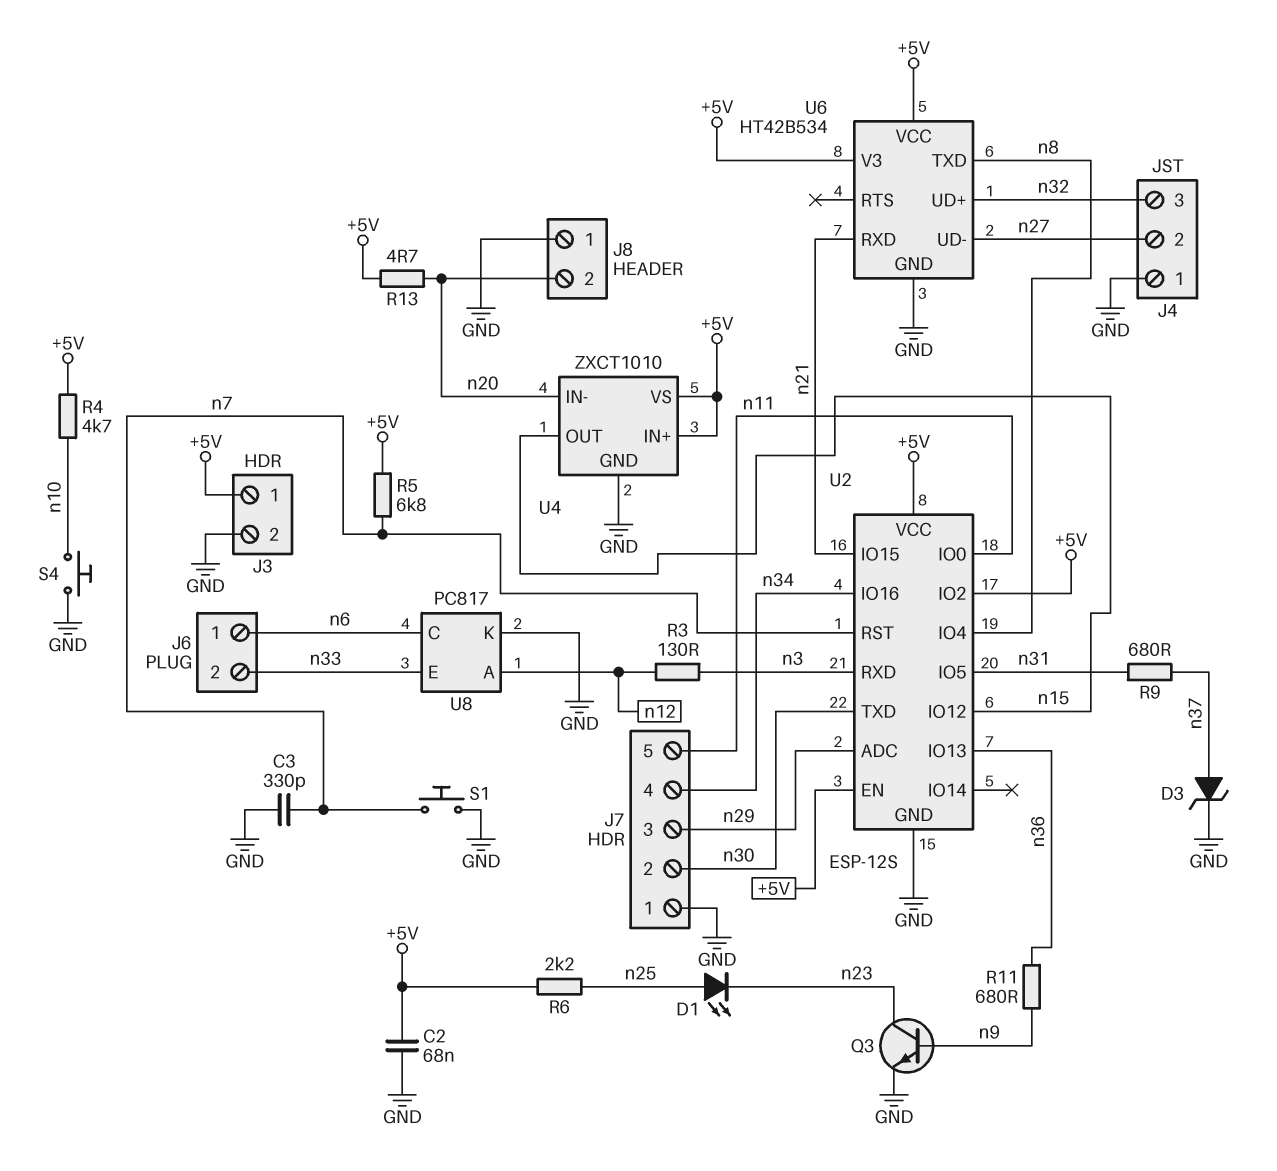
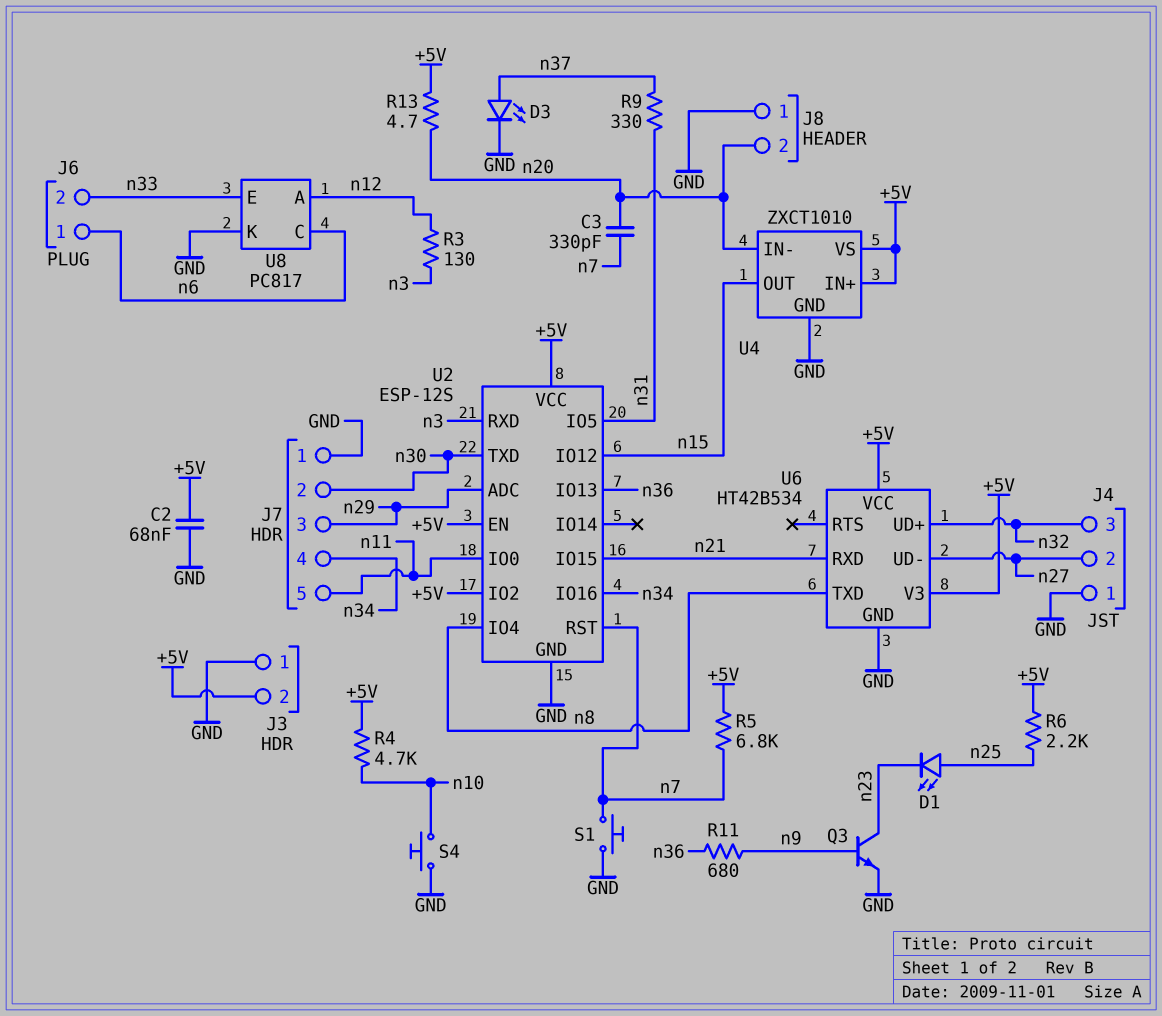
C3: 330pF (GND, n7) -> 330pF (n7, n20)
D3: zener (A n37, K GND) -> LED (A n37, K GND)
J3 pin 1: +5V -> GND
J3 pin 2: GND -> +5V
R9: 680 (n31, n37) -> 330 (n31, n37)

